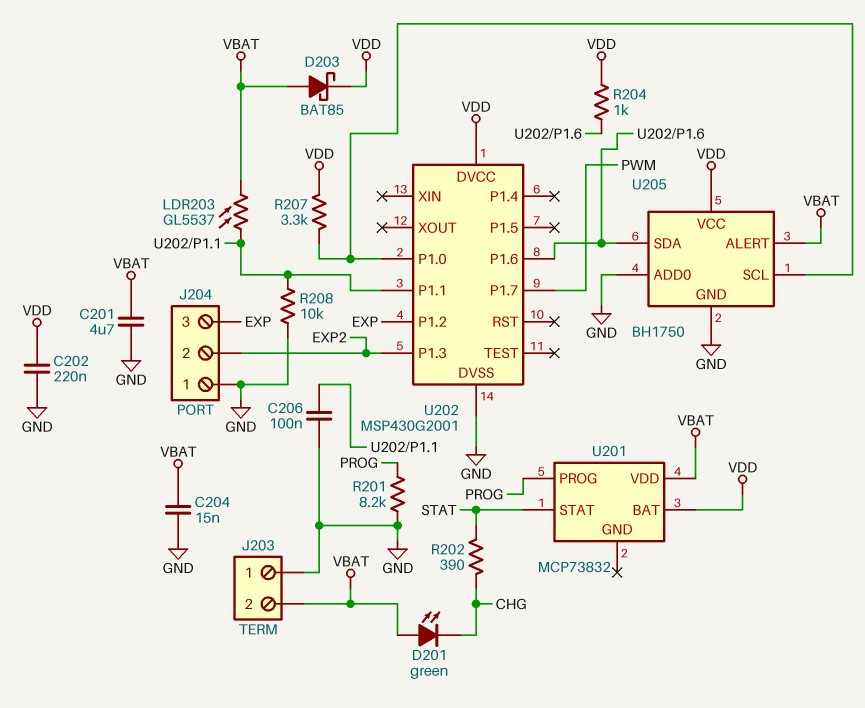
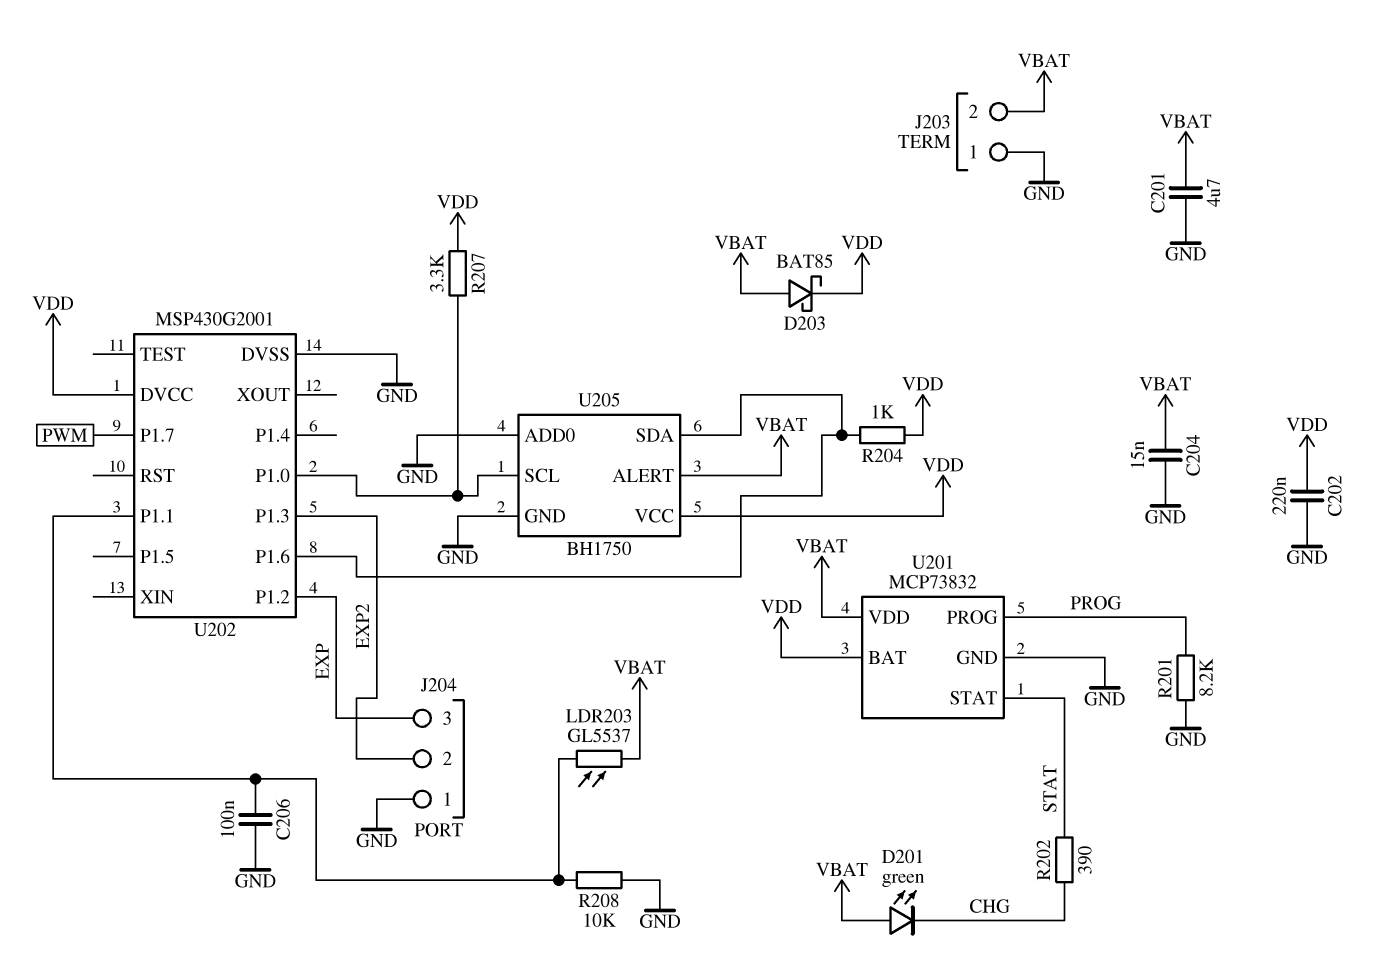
U201 pin GND: none -> GND

